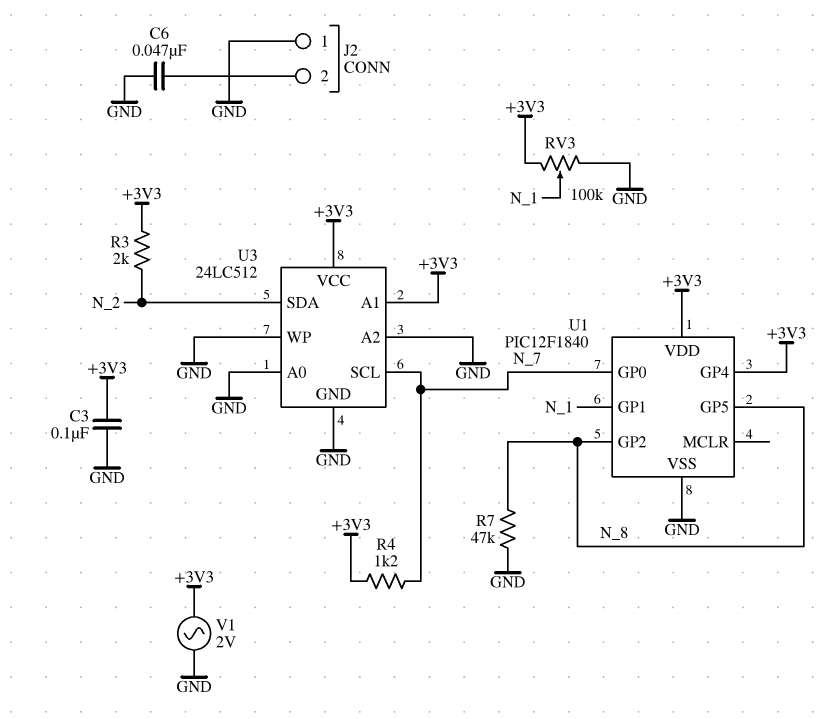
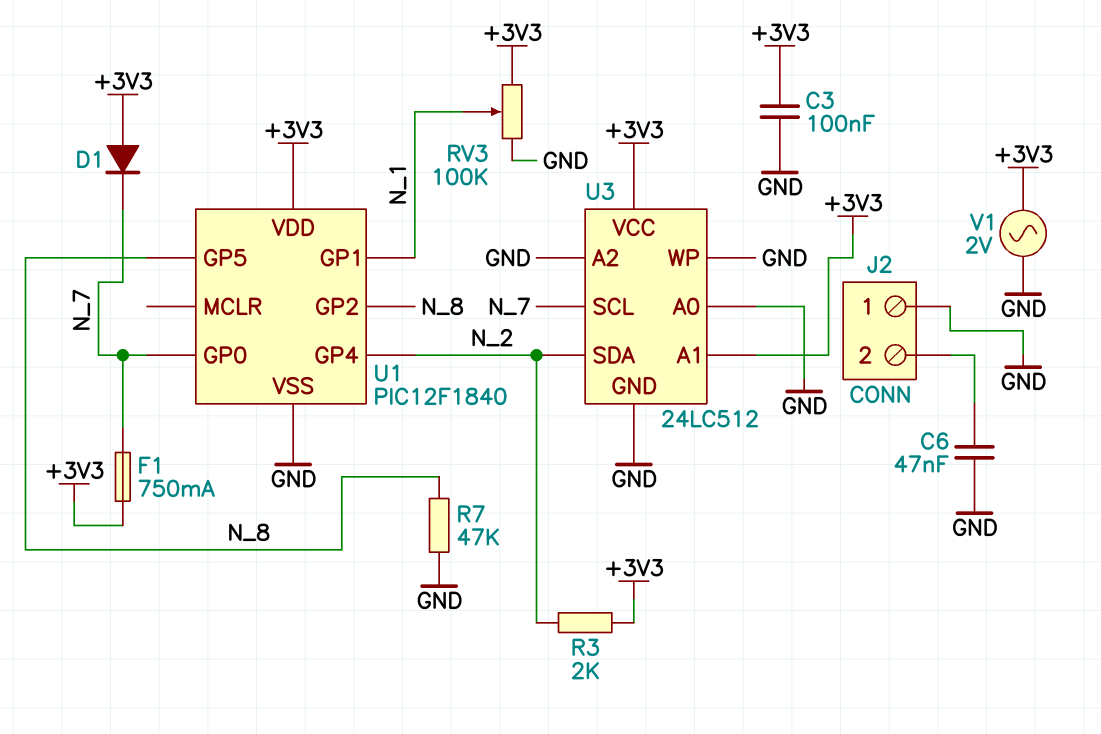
D1: none -> diode (A +3V3, K N_7)
F1: none -> 750mA (+3V3, N_7)
R4: 1.2k (+3V3, N_7) -> none
U1 pin GP4: +3V3 -> N_2

